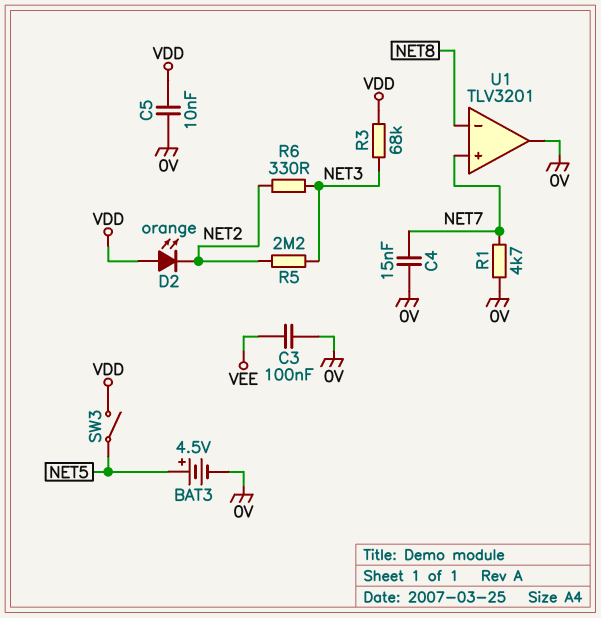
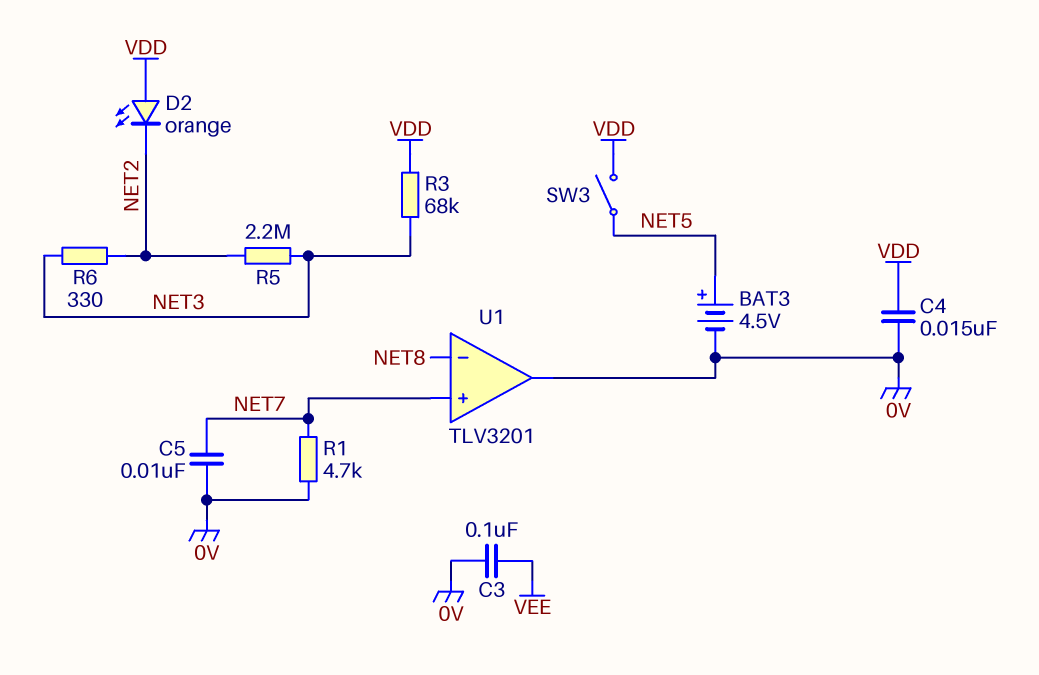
C4: 15nF (0V, NET7) -> 15nF (0V, VDD)
C5: 10nF (0V, VDD) -> 10nF (0V, NET7)

